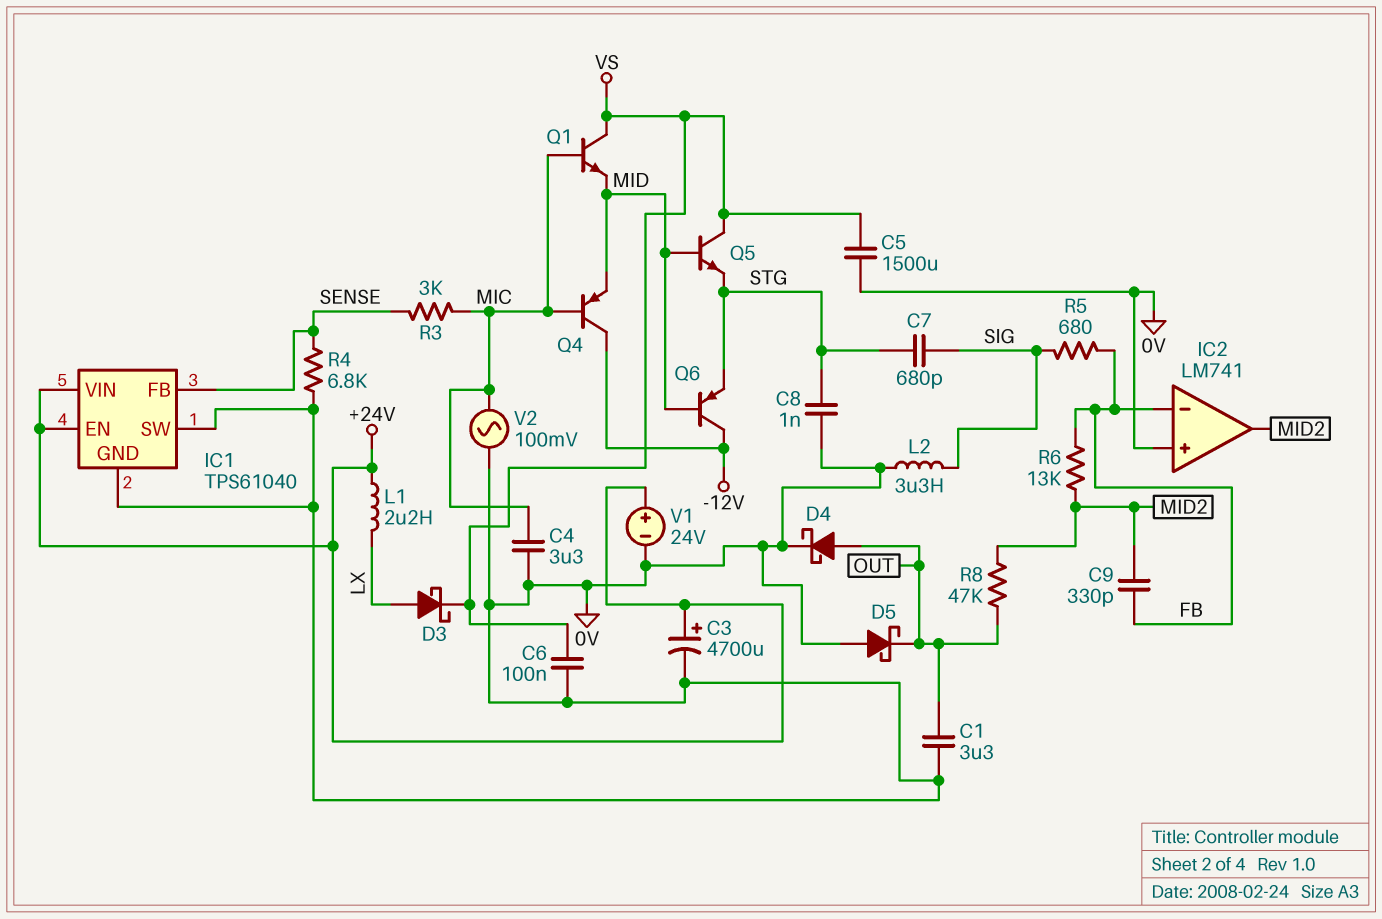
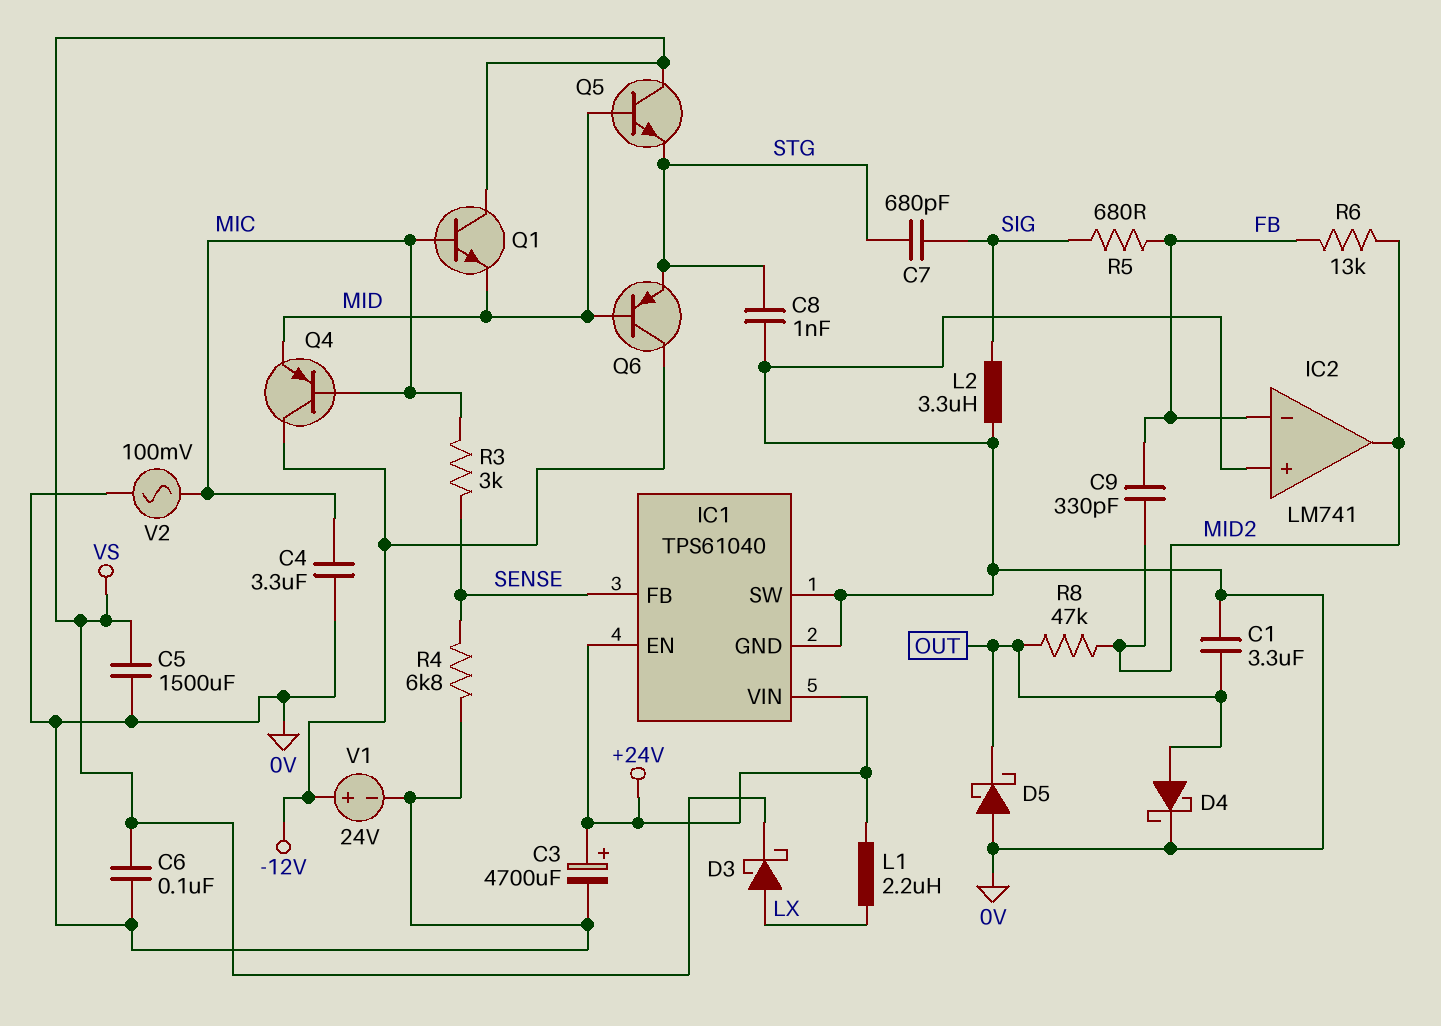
V1: 24V (plus +24V, minus 0V) -> 24V (plus -12V, minus 0V)

